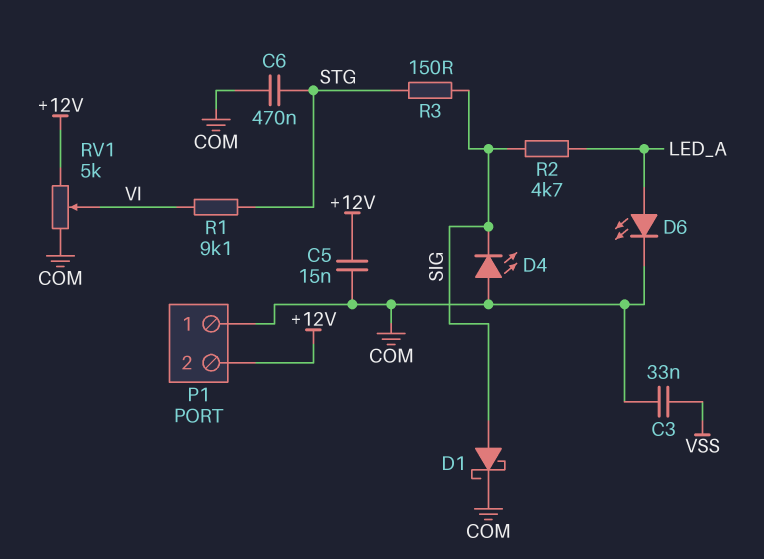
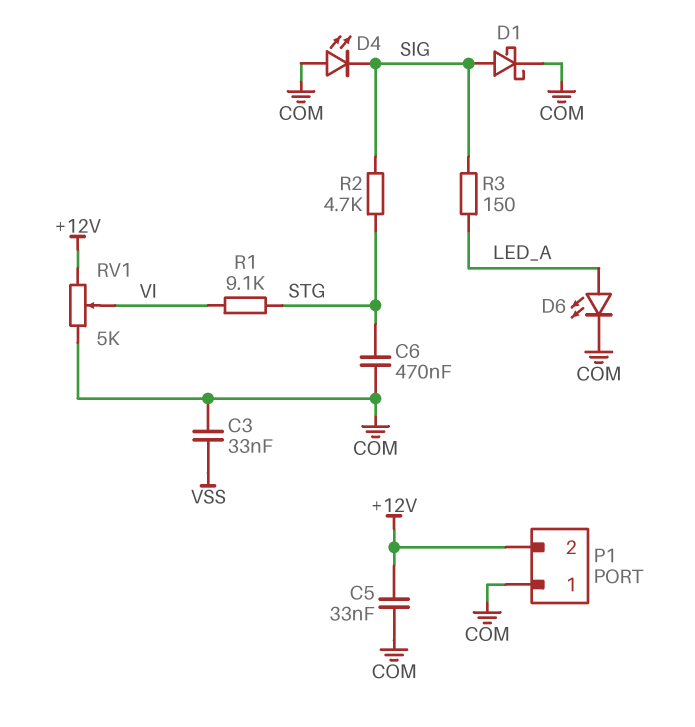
C5: 15nF (+12V, COM) -> 33nF (+12V, COM)
R2: 4.7k (LED_A, SIG) -> 4.7k (SIG, STG)
R3: 150 (SIG, STG) -> 150 (LED_A, SIG)

